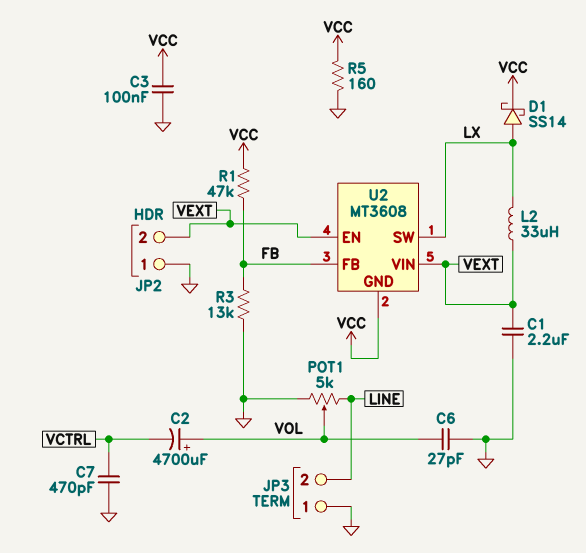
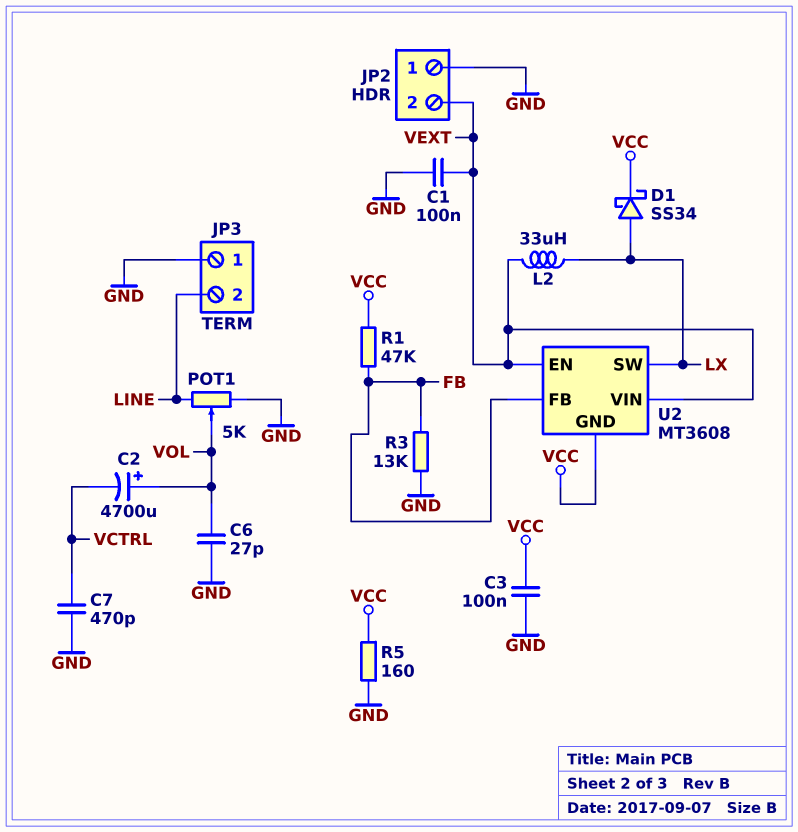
C1: 2.2uF (GND, VEXT) -> 100nF (GND, VEXT)
D1: schottky SS14 (A LX, K VCC) -> schottky SS34 (A LX, K VCC)

